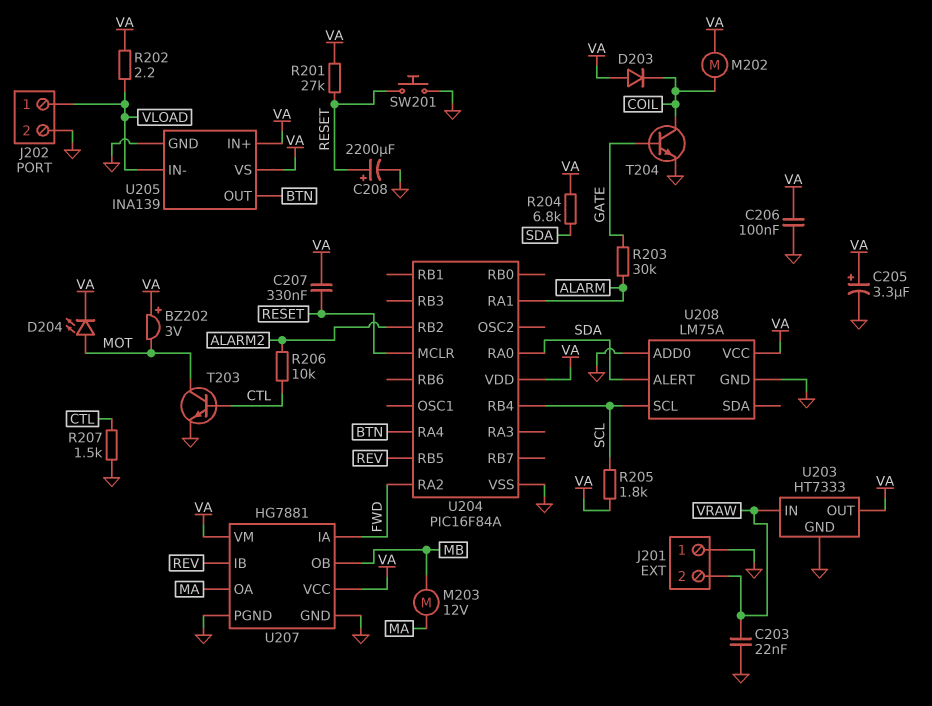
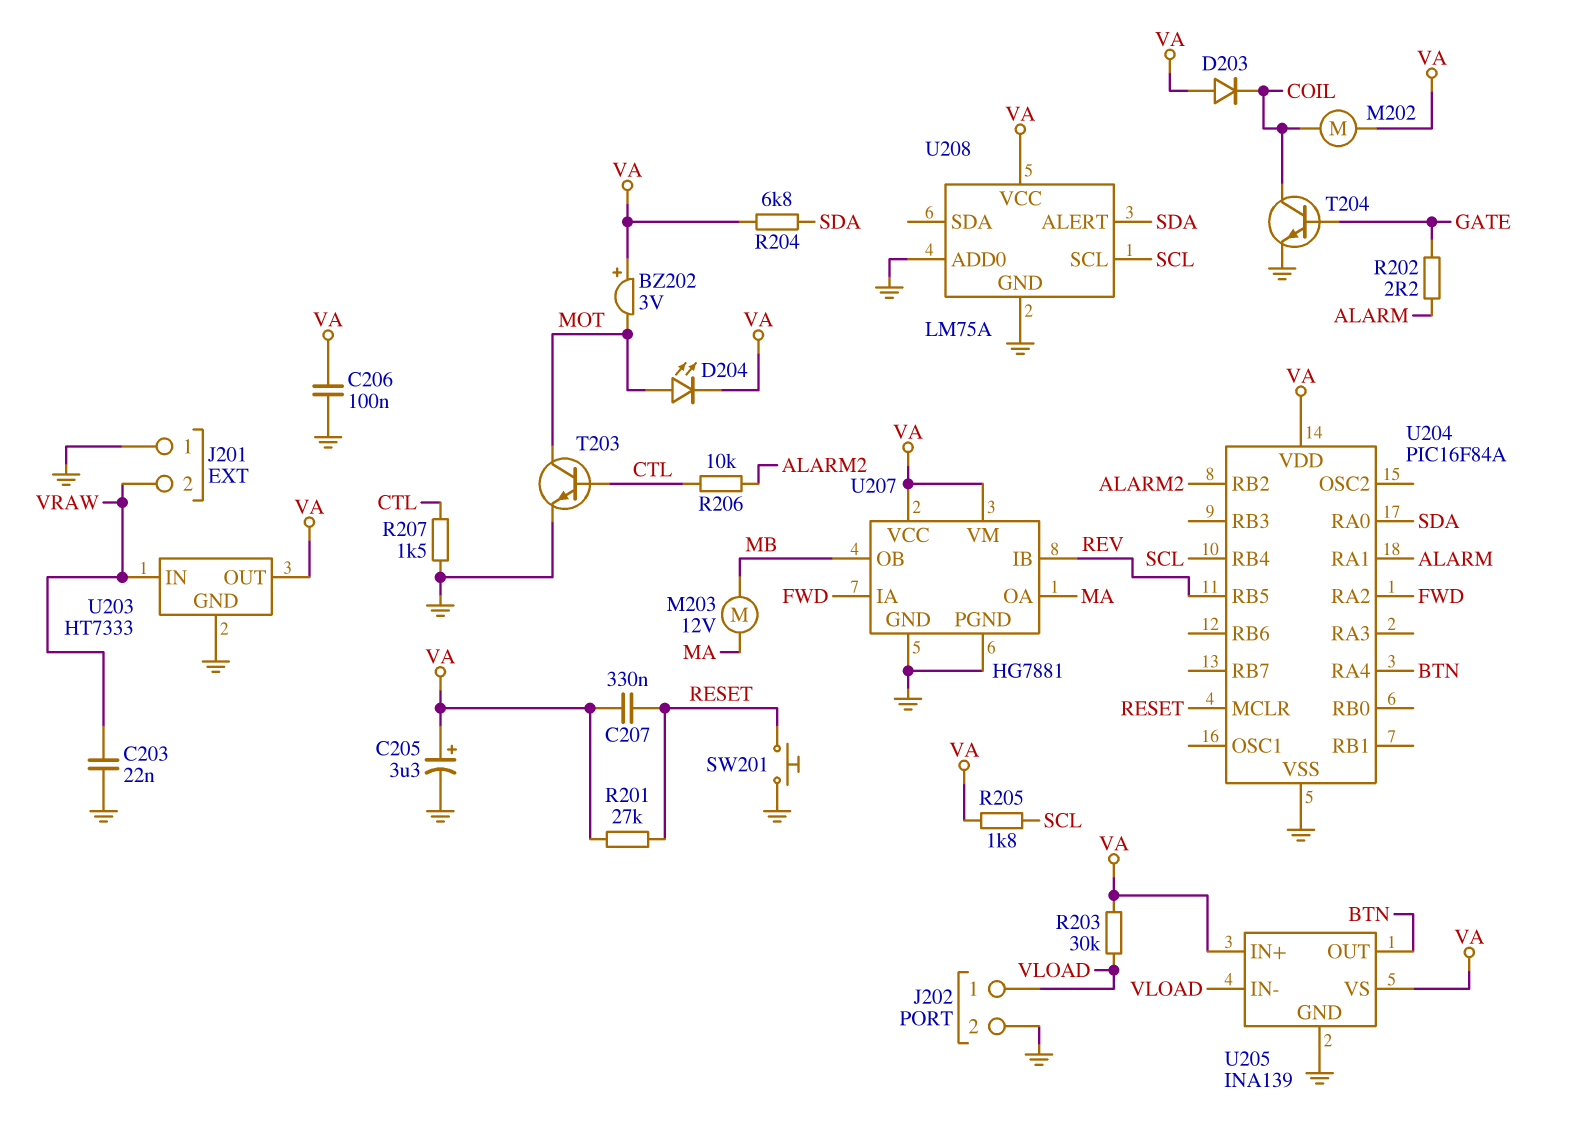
C208: 2200uF (plus RESET, minus GND) -> none
R202: 2.2 (VA, VLOAD) -> 2.2 (ALARM, GATE)
R203: 30k (ALARM, GATE) -> 30k (VA, VLOAD)

